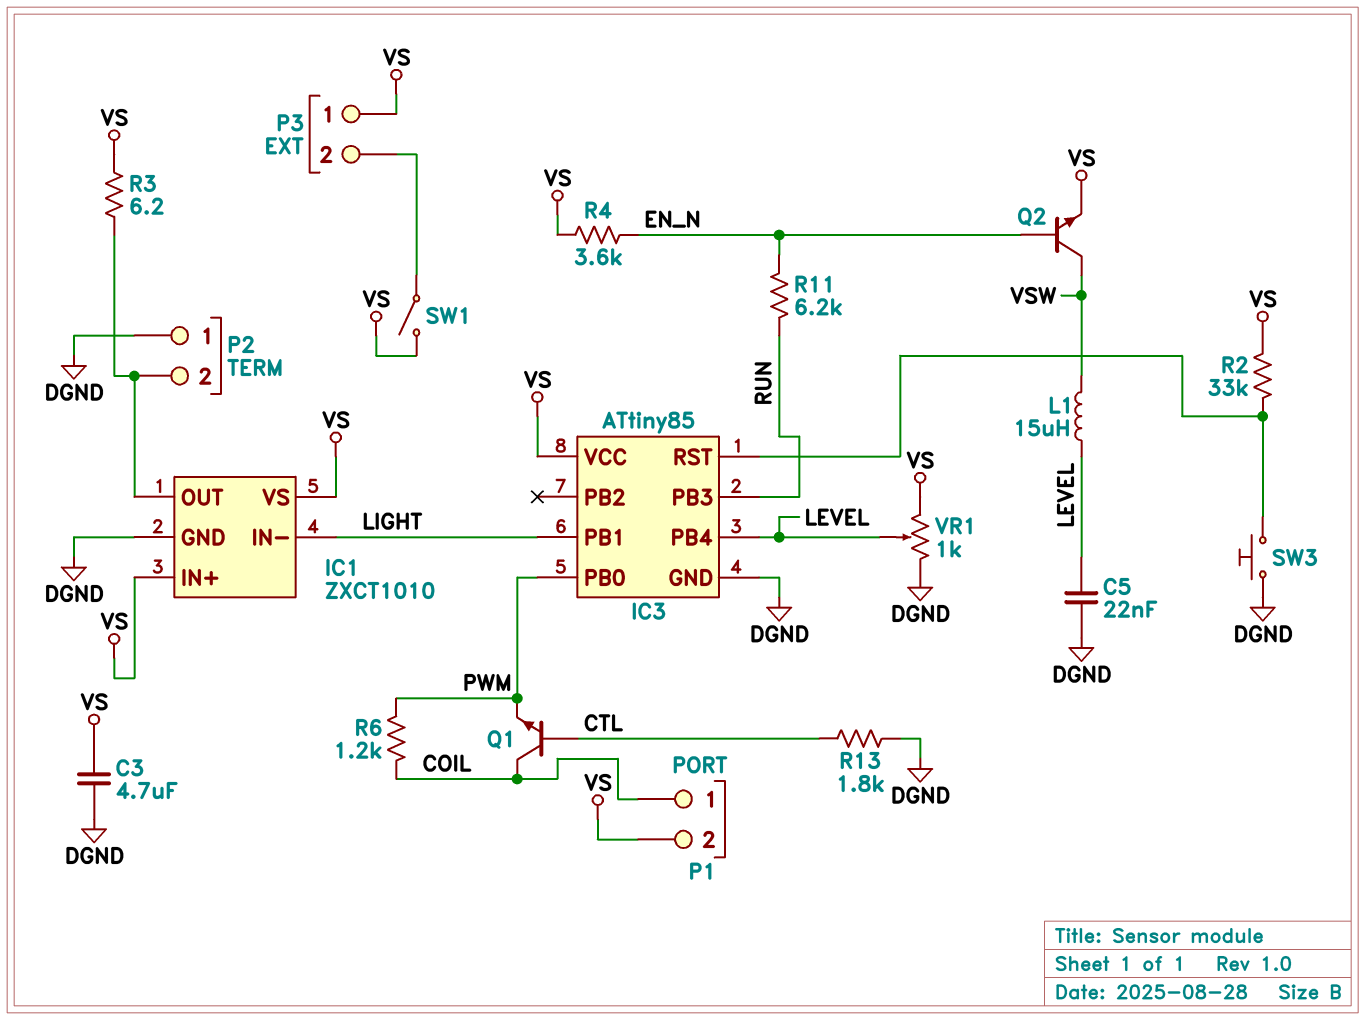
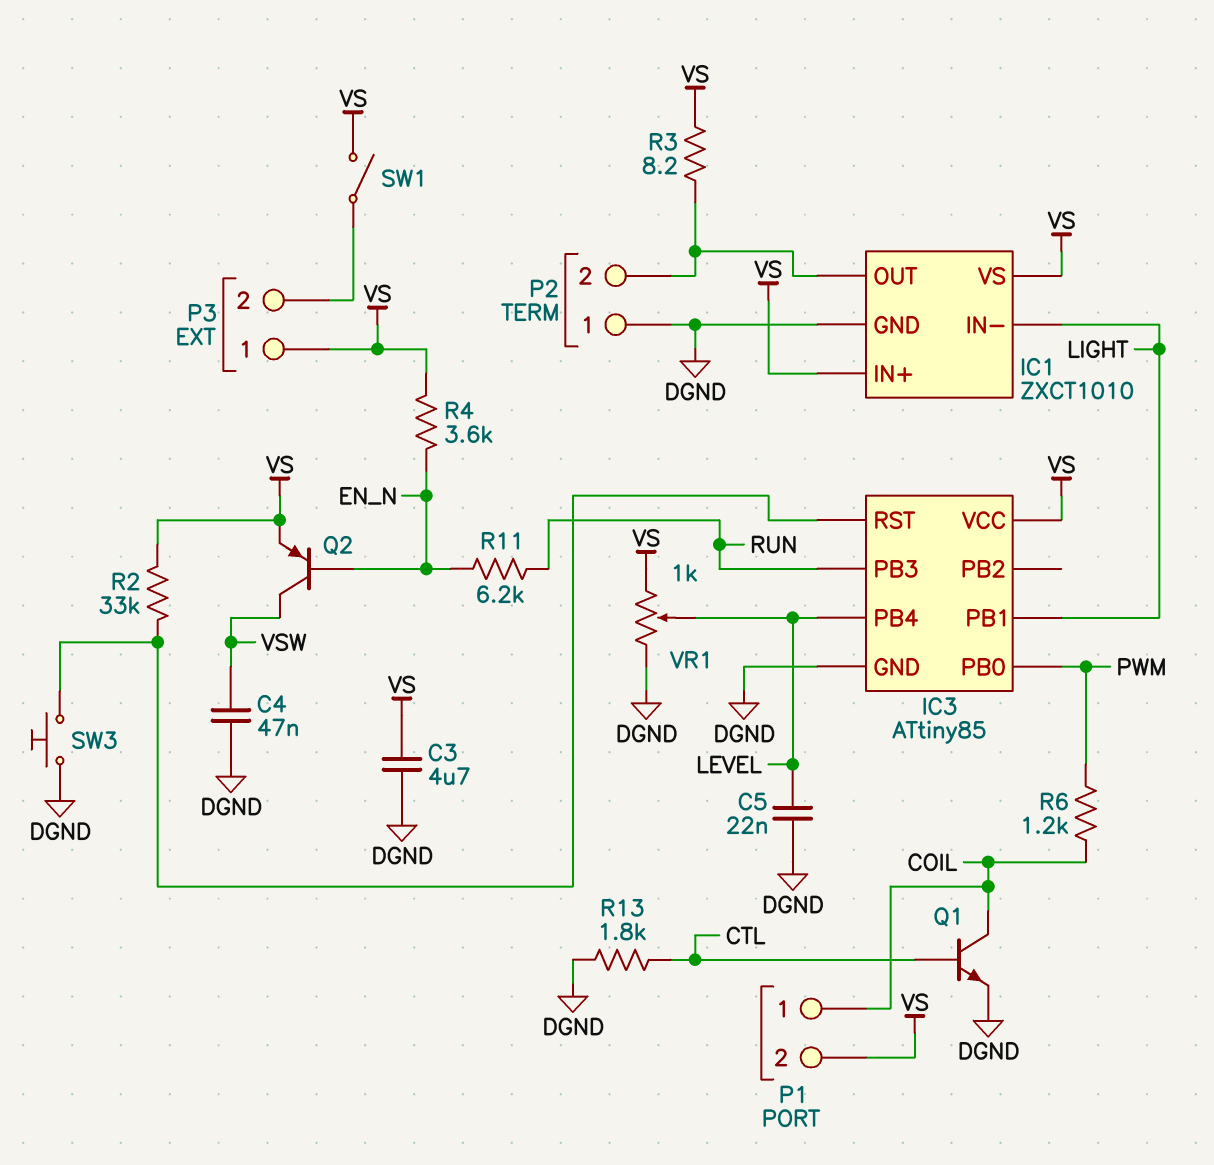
C4: none -> 47nF (DGND, VSW)
L1: 15uH (LEVEL, VSW) -> none
Q1: NPN (B CTL, C COIL, E PWM) -> NPN (B CTL, C COIL, E DGND)
Q2: NPN (B EN_N, C VSW, E VS) -> PNP (B EN_N, C VSW, E VS)
R3: 6.2 (IC1/OUT, VS) -> 8.2 (IC1/OUT, VS)

